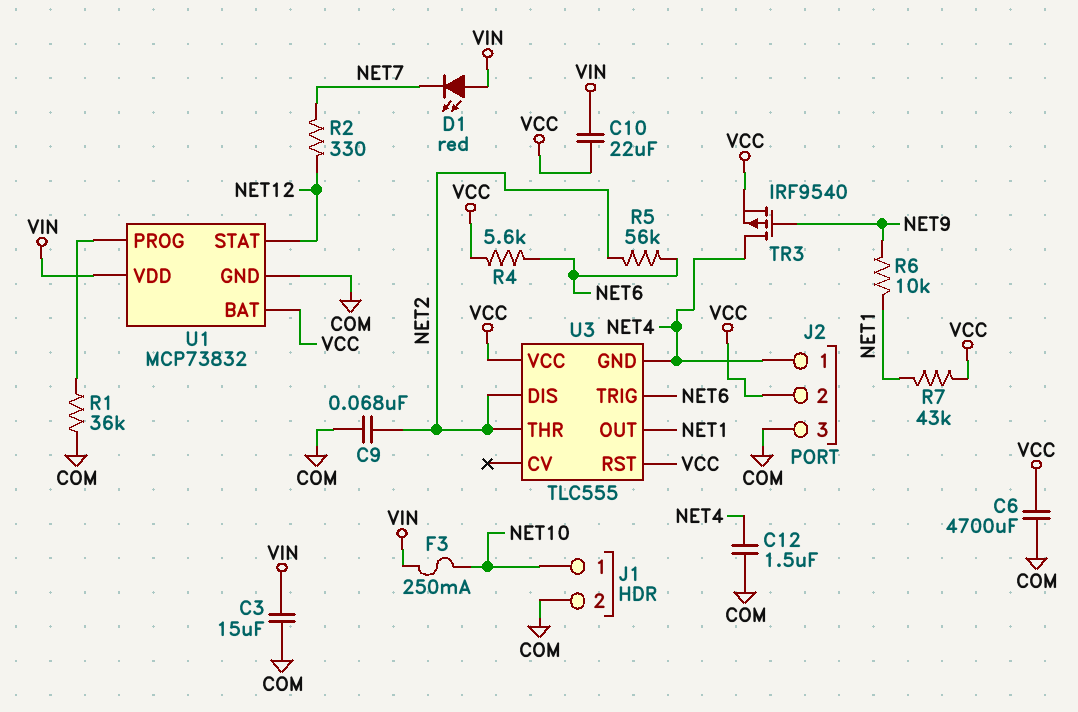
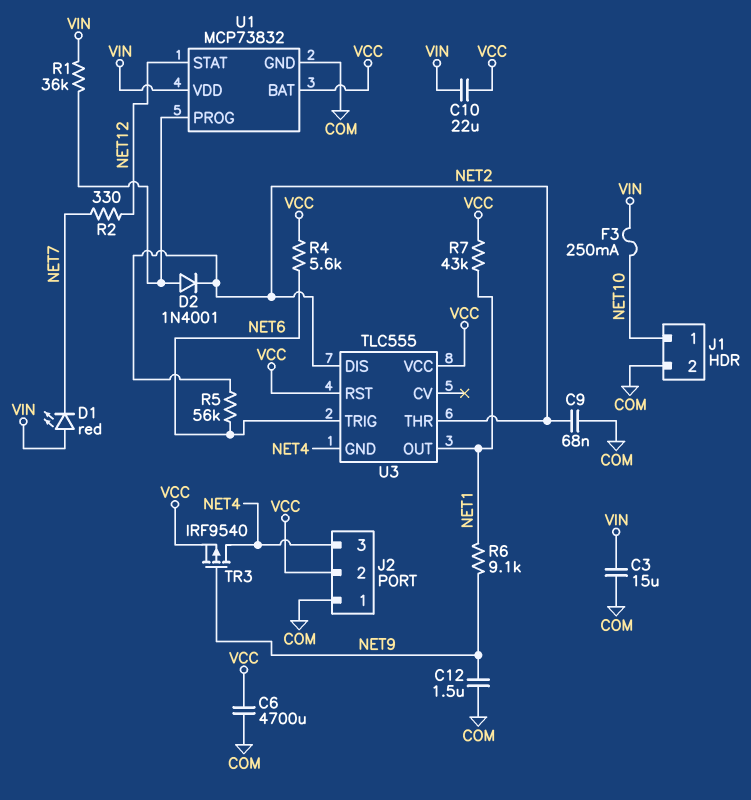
C12: 1.5uF (COM, NET4) -> 1.5uF (COM, NET9)
D2: none -> diode 1N4001 (A U1/PROG, K NET2)
J2 pin 1: NET4 -> COM
J2 pin 3: COM -> NET4
R1: 36k (COM, U1/PROG) -> 36k (U1/PROG, VIN)
R6: 10k (NET1, NET9) -> 9.1k (NET1, NET9)

